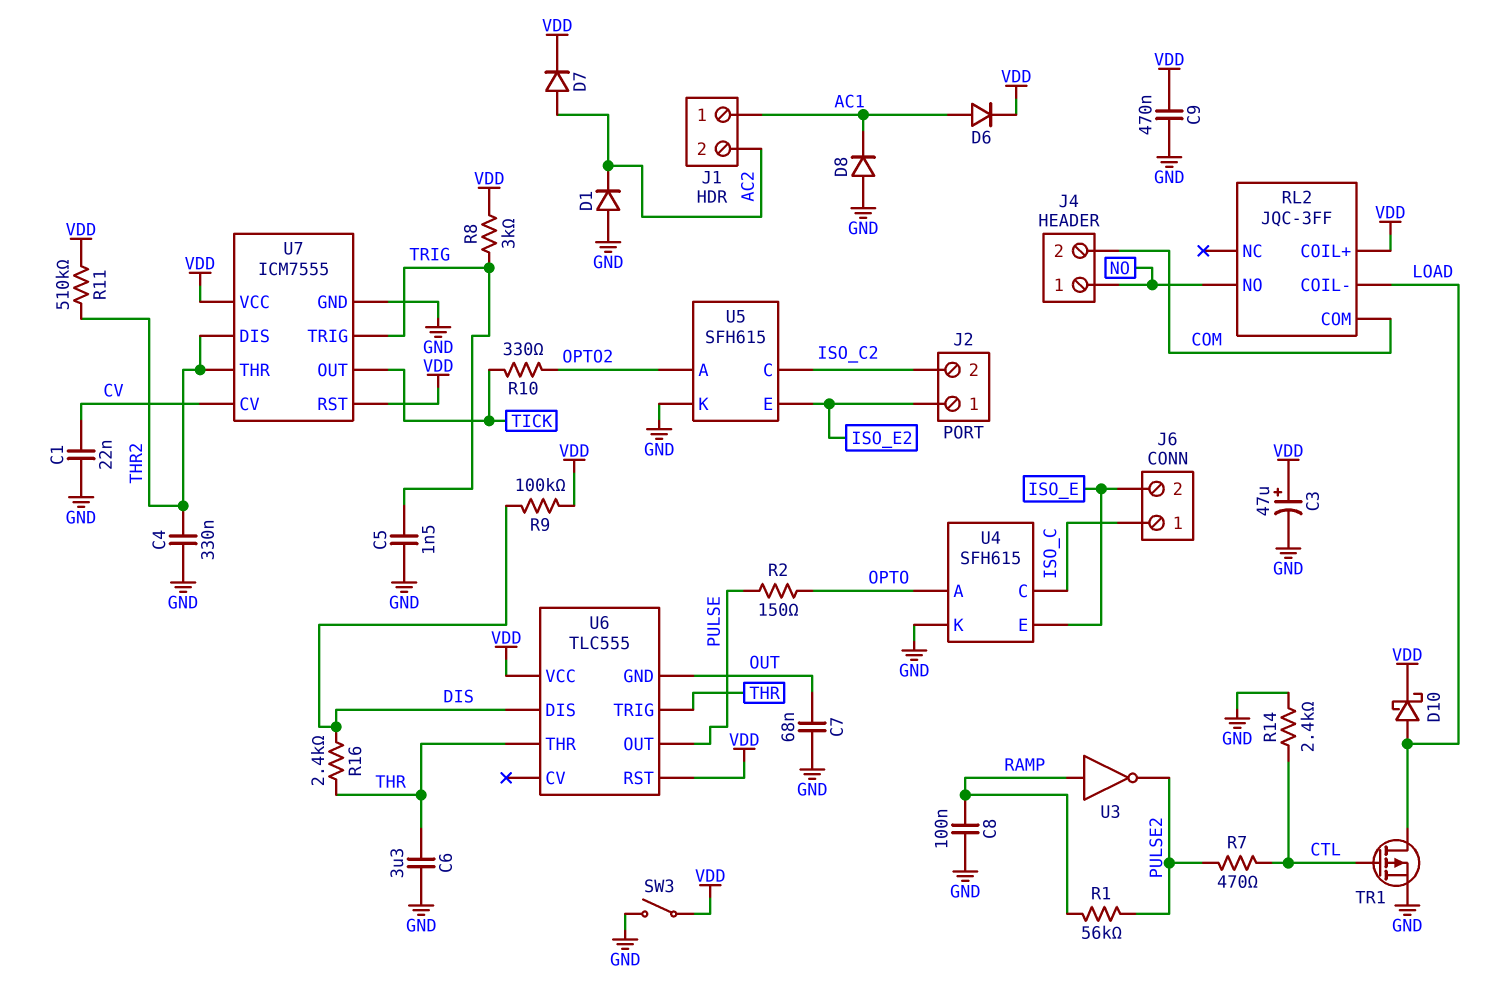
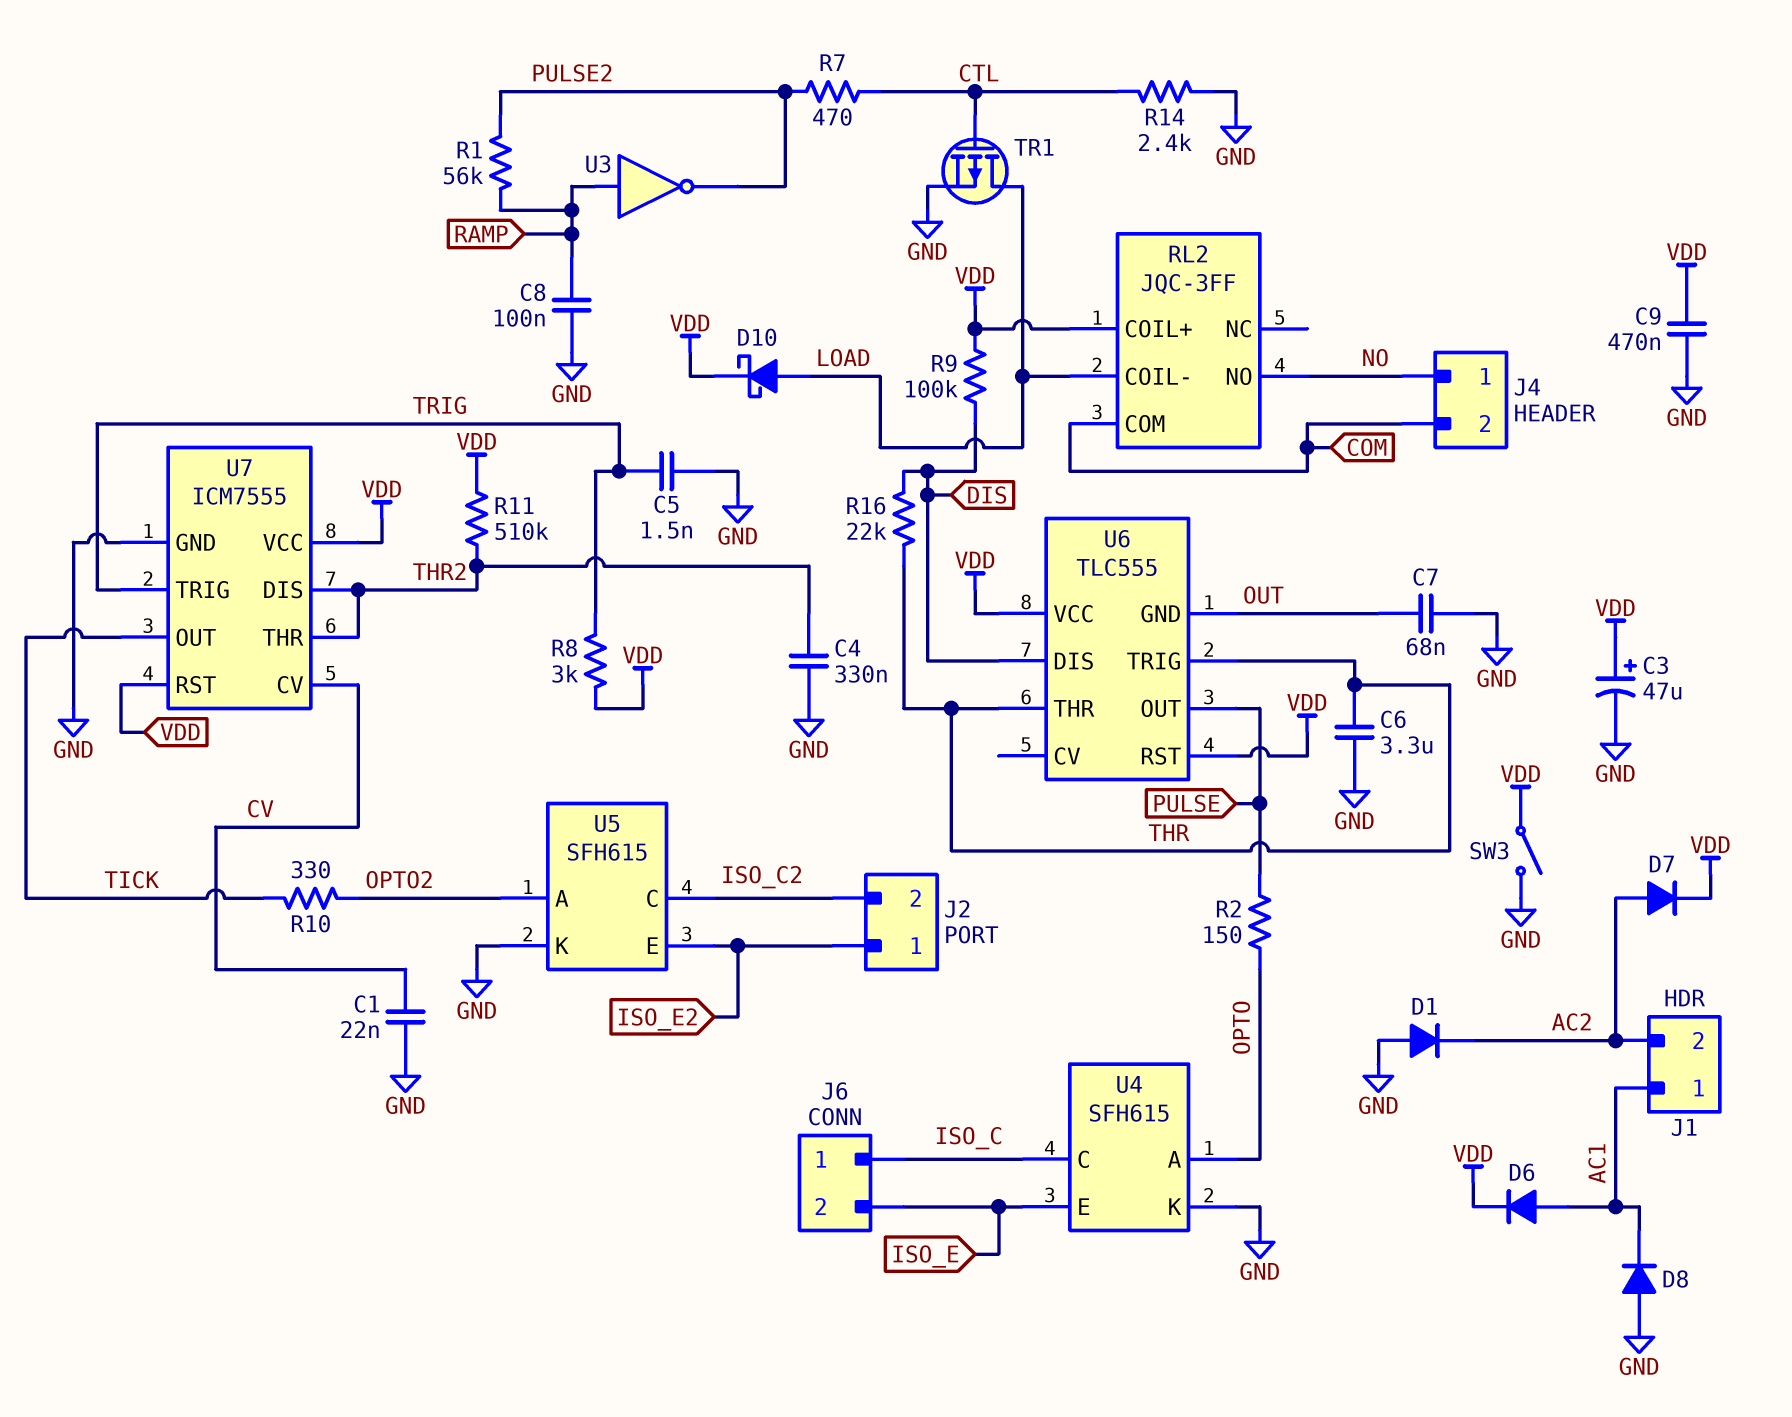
R16: 2.4k (DIS, THR) -> 22k (DIS, THR)

